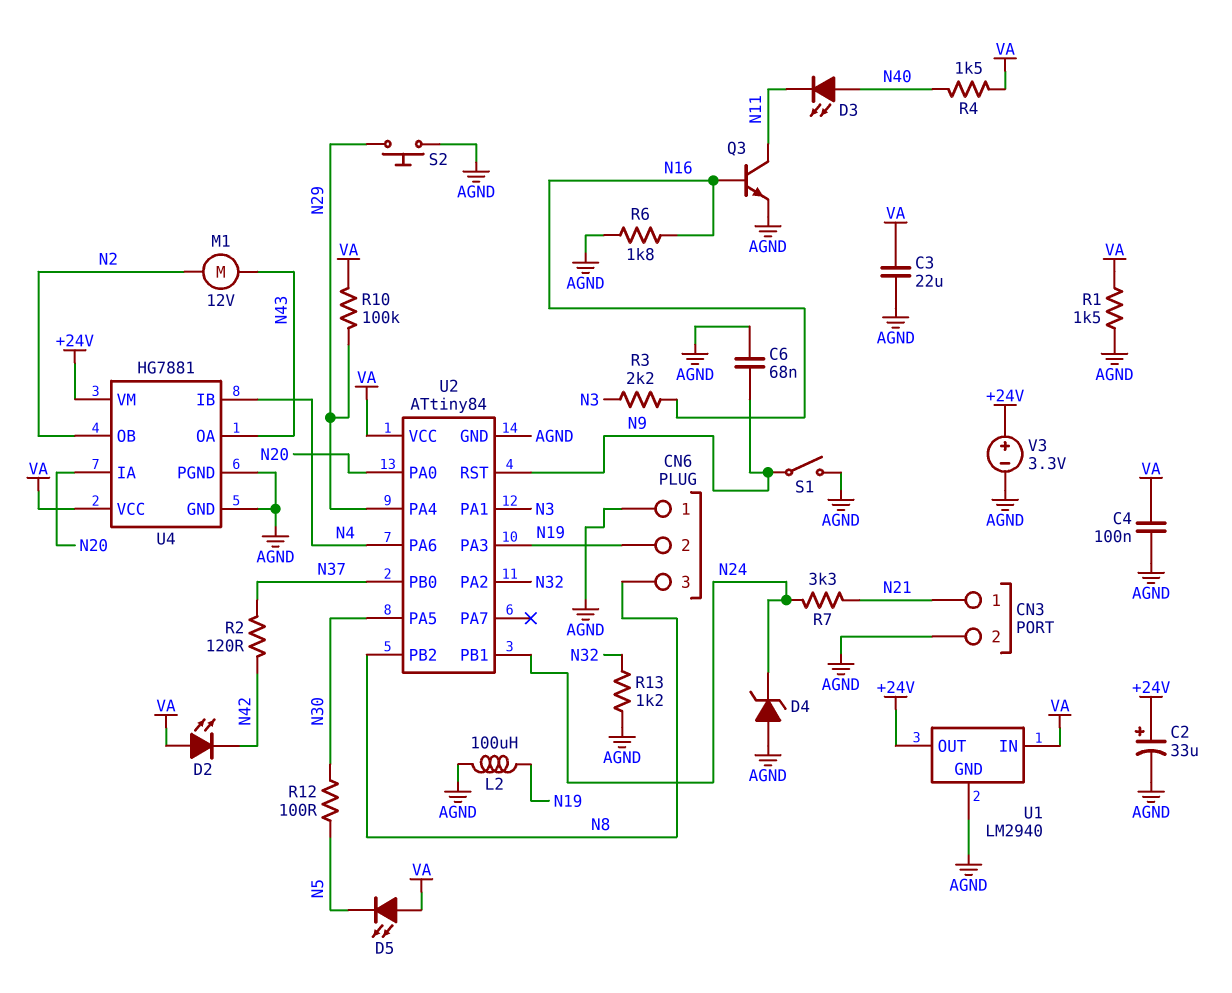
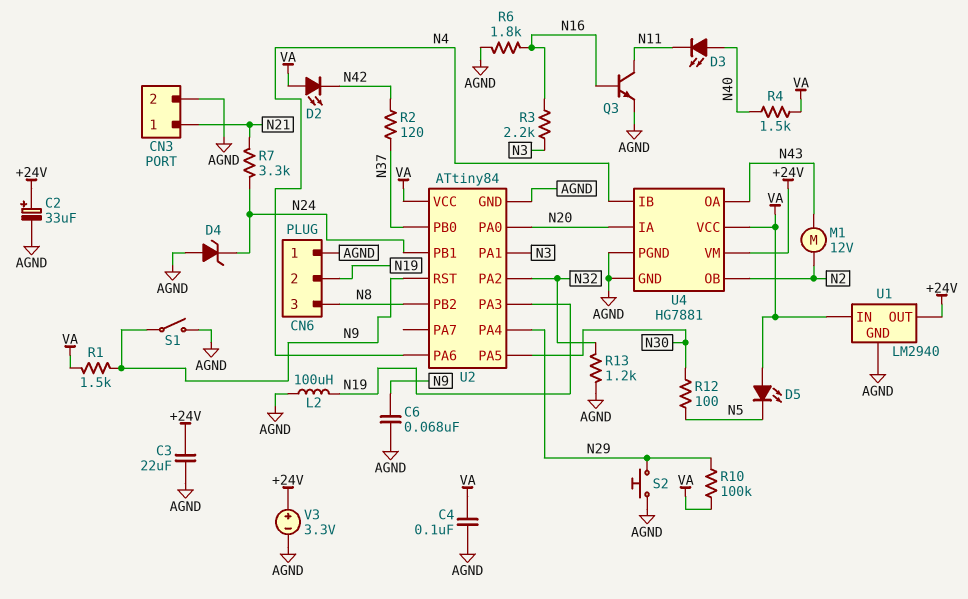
C3: 22uF (AGND, VA) -> 22uF (+24V, AGND)
R1: 1.5k (AGND, VA) -> 1.5k (N9, VA)

